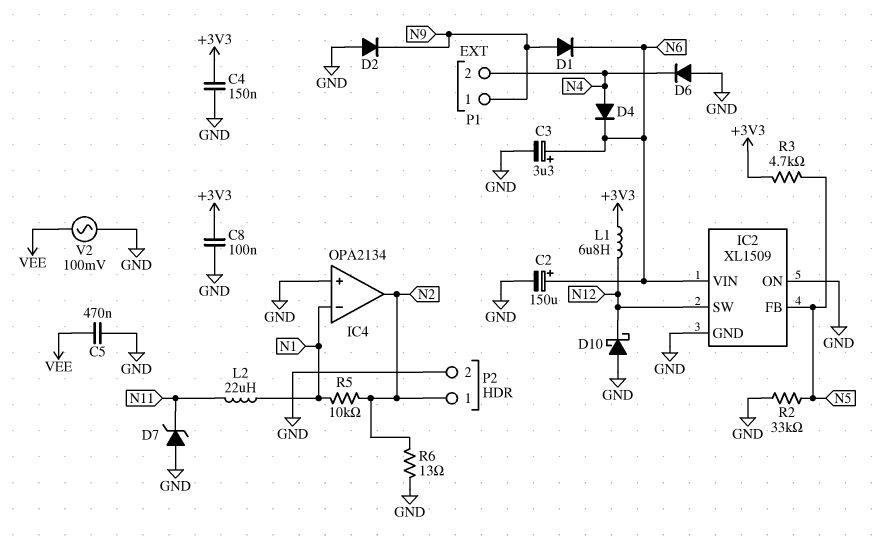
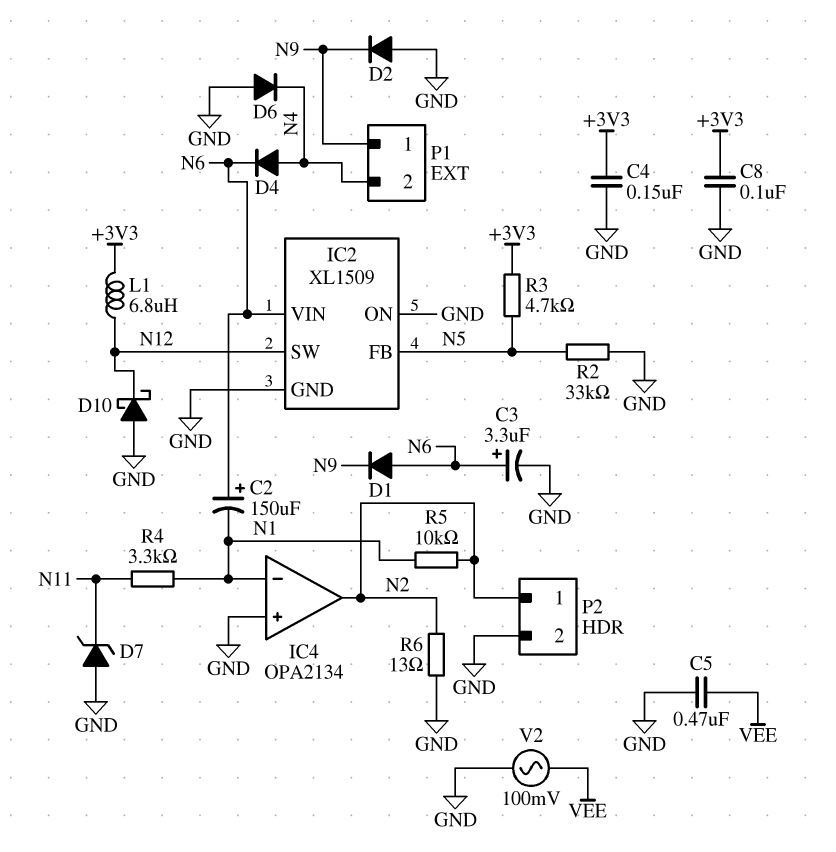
C2: 150uF (plus N6, minus GND) -> 150uF (plus N6, minus N1)
D1: diode (A N9, K N6) -> diode (A N6, K N9)
L2: 22uH (N1, N11) -> none
R4: none -> 3.3k (N1, N11)

